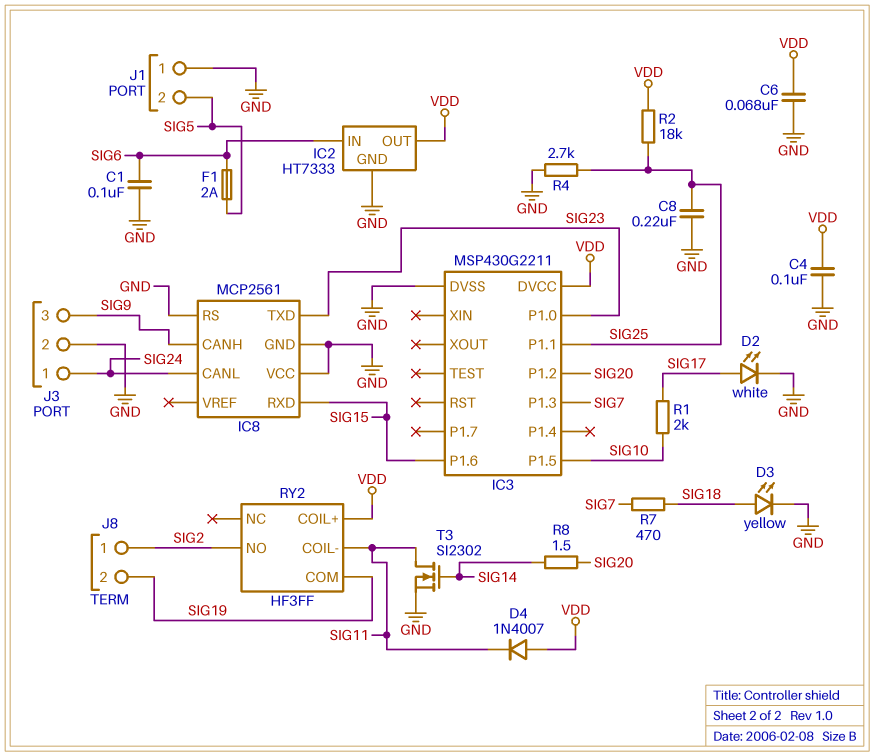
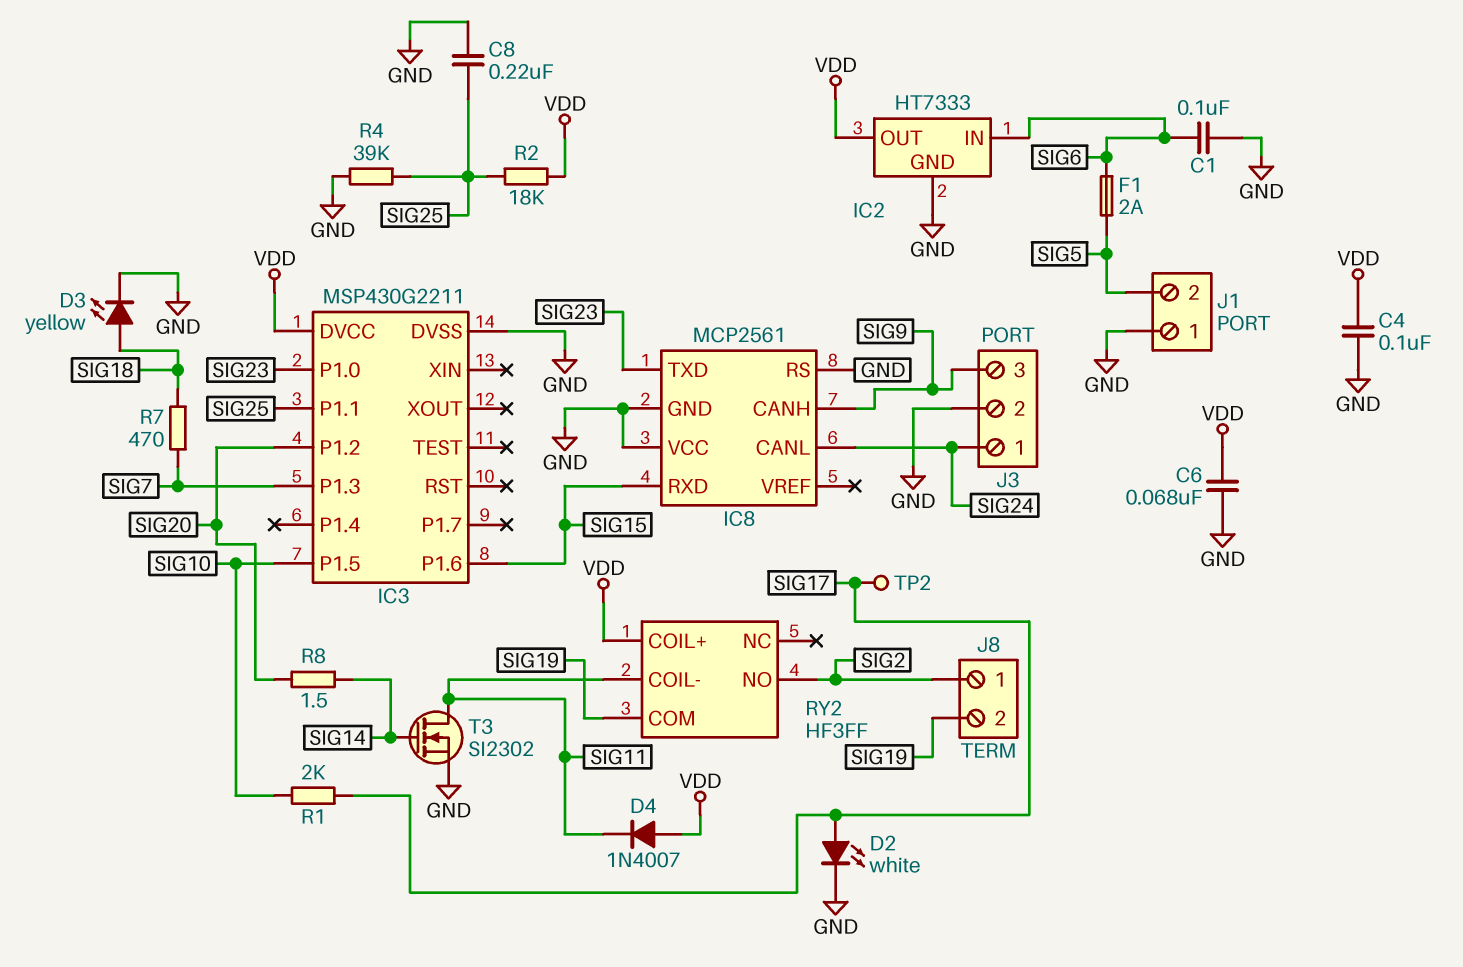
R4: 2.7k (GND, SIG25) -> 39k (GND, SIG25)
TP2: none -> test point (SIG17)

